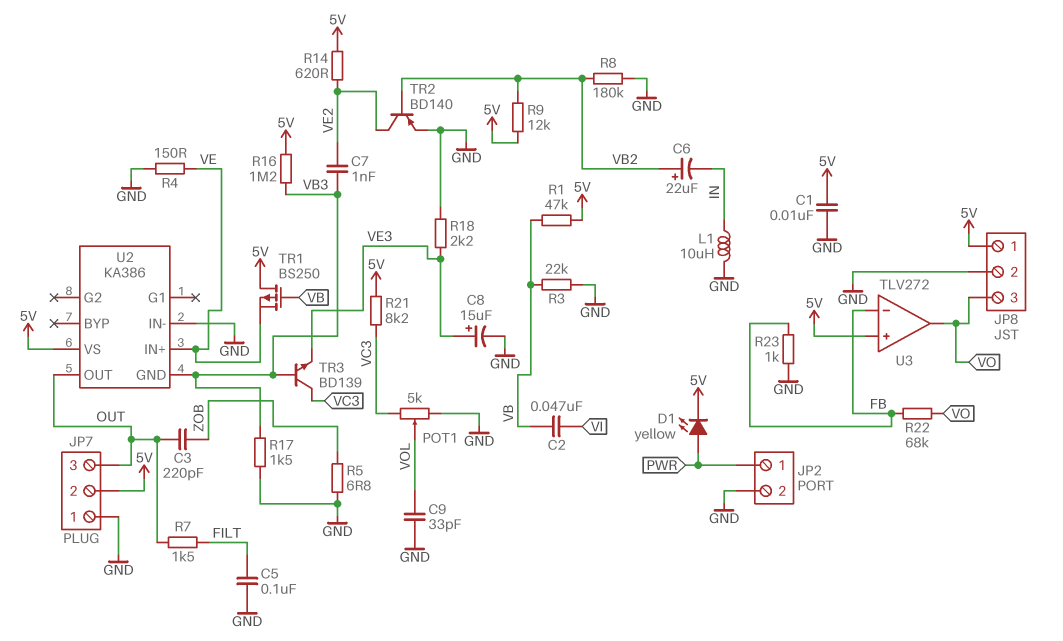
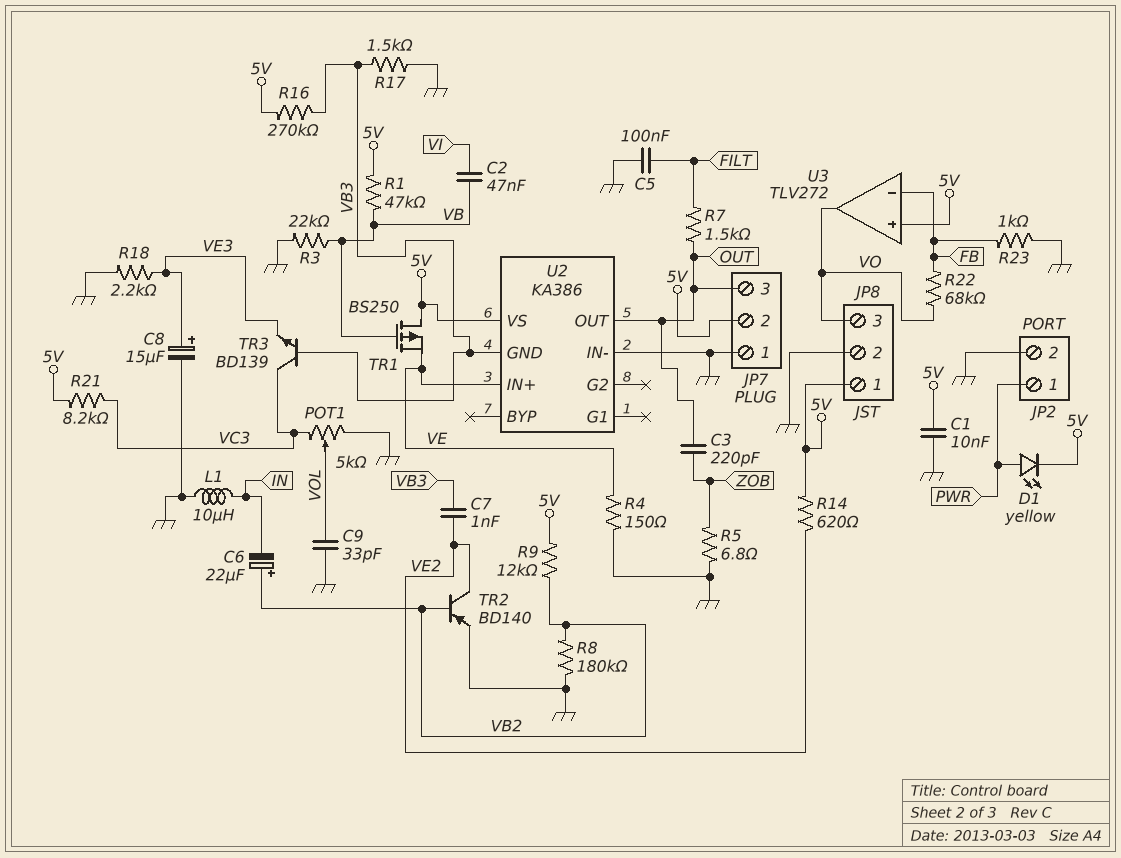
R16: 1.2M (5V, VB3) -> 270k (5V, VB3)

